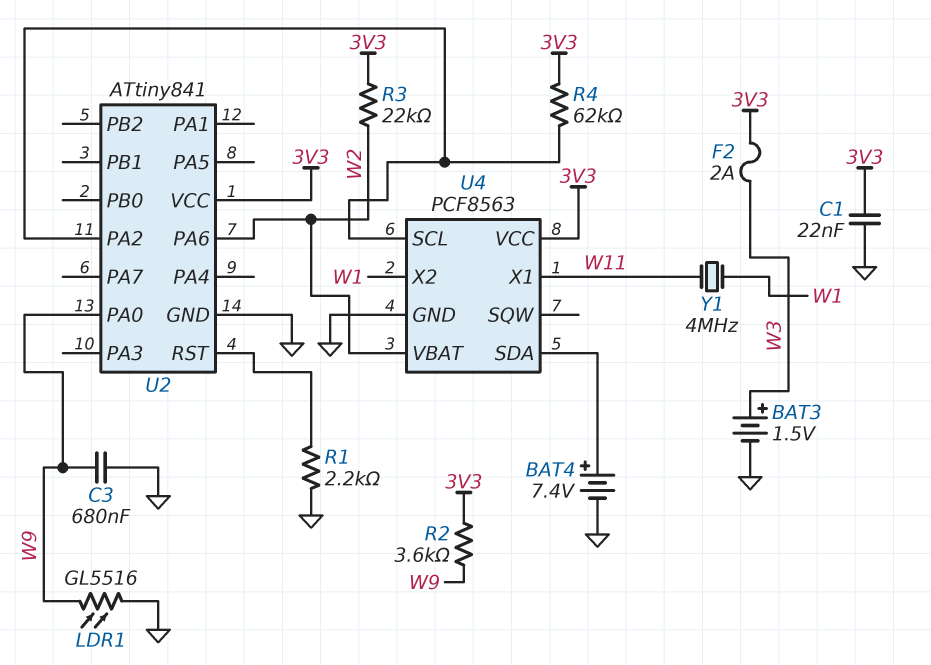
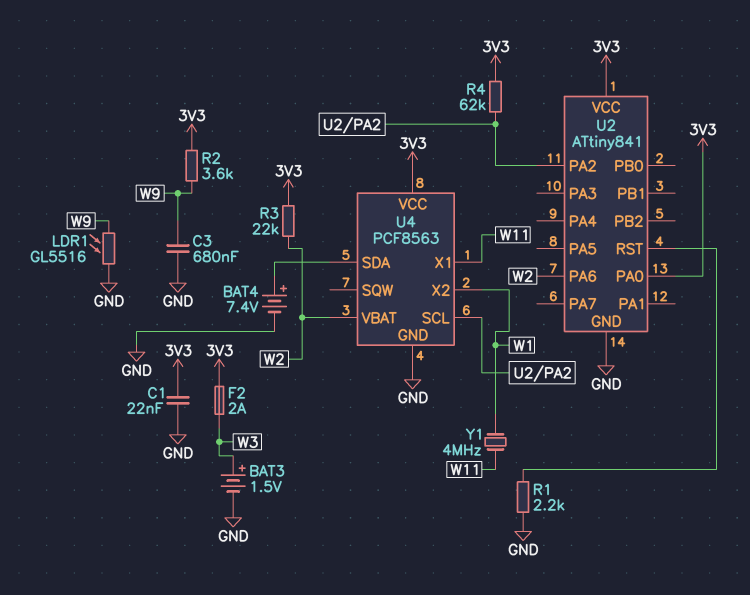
U2 pin PA0: W9 -> 3V3

